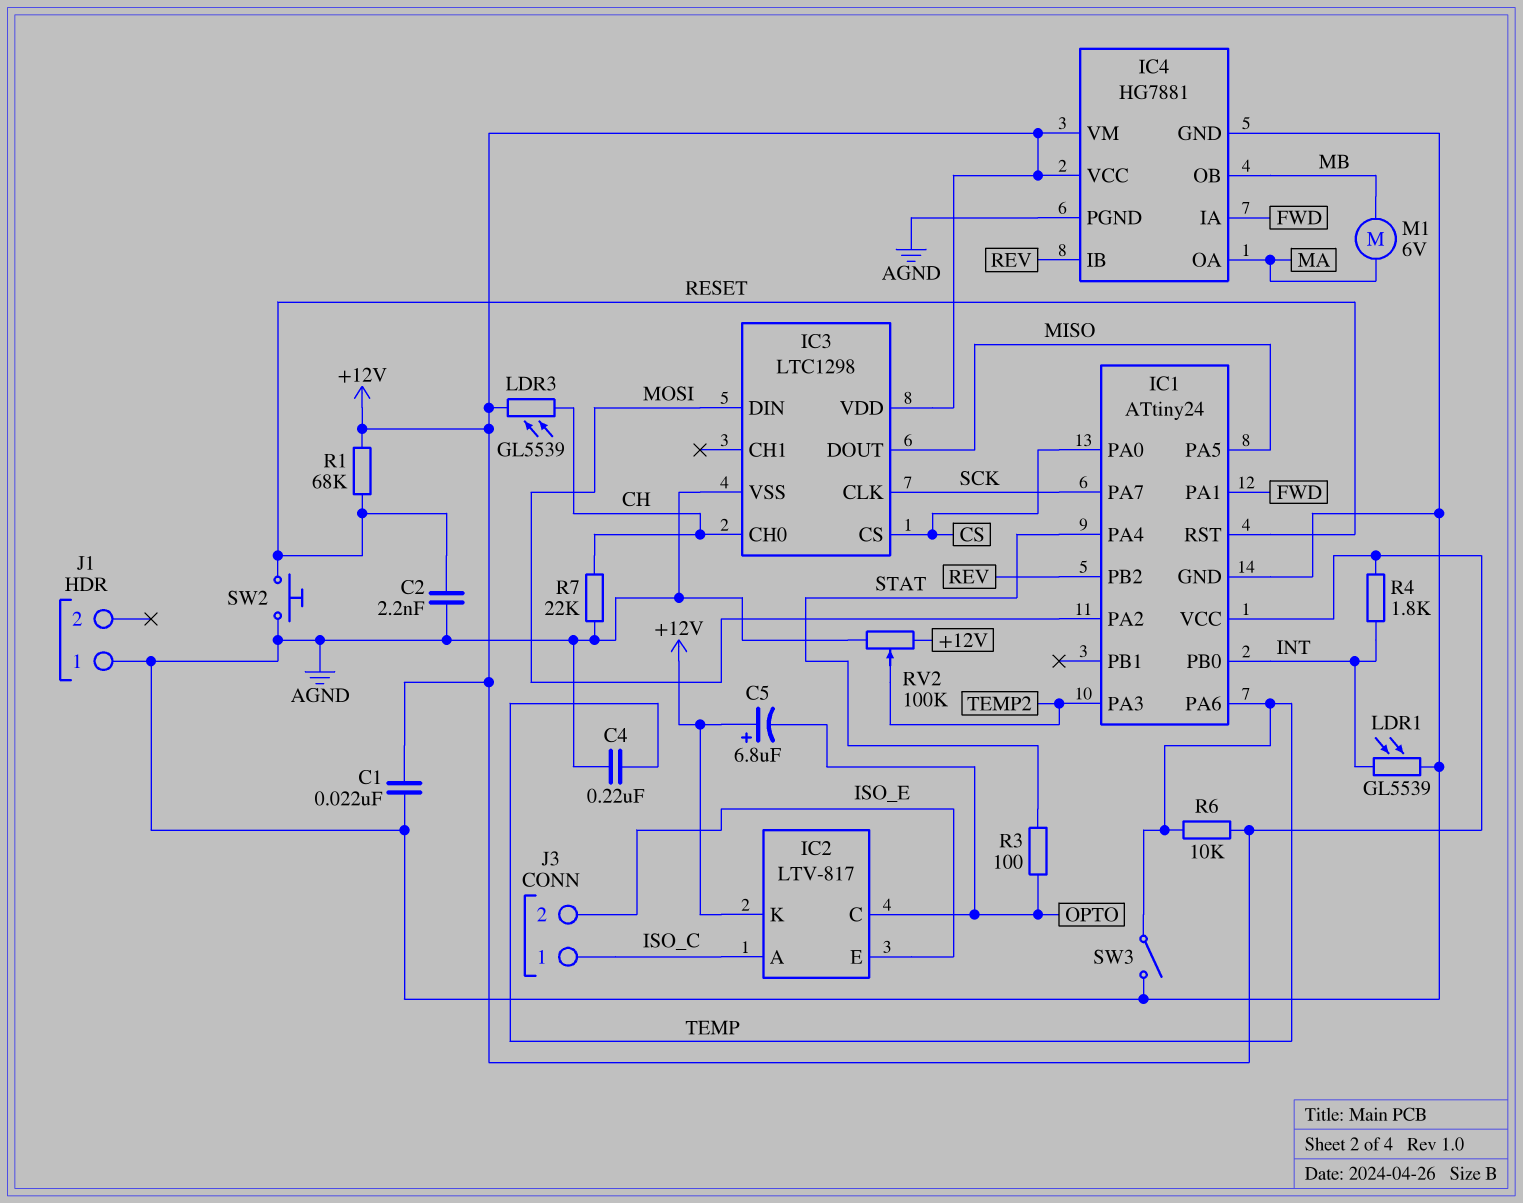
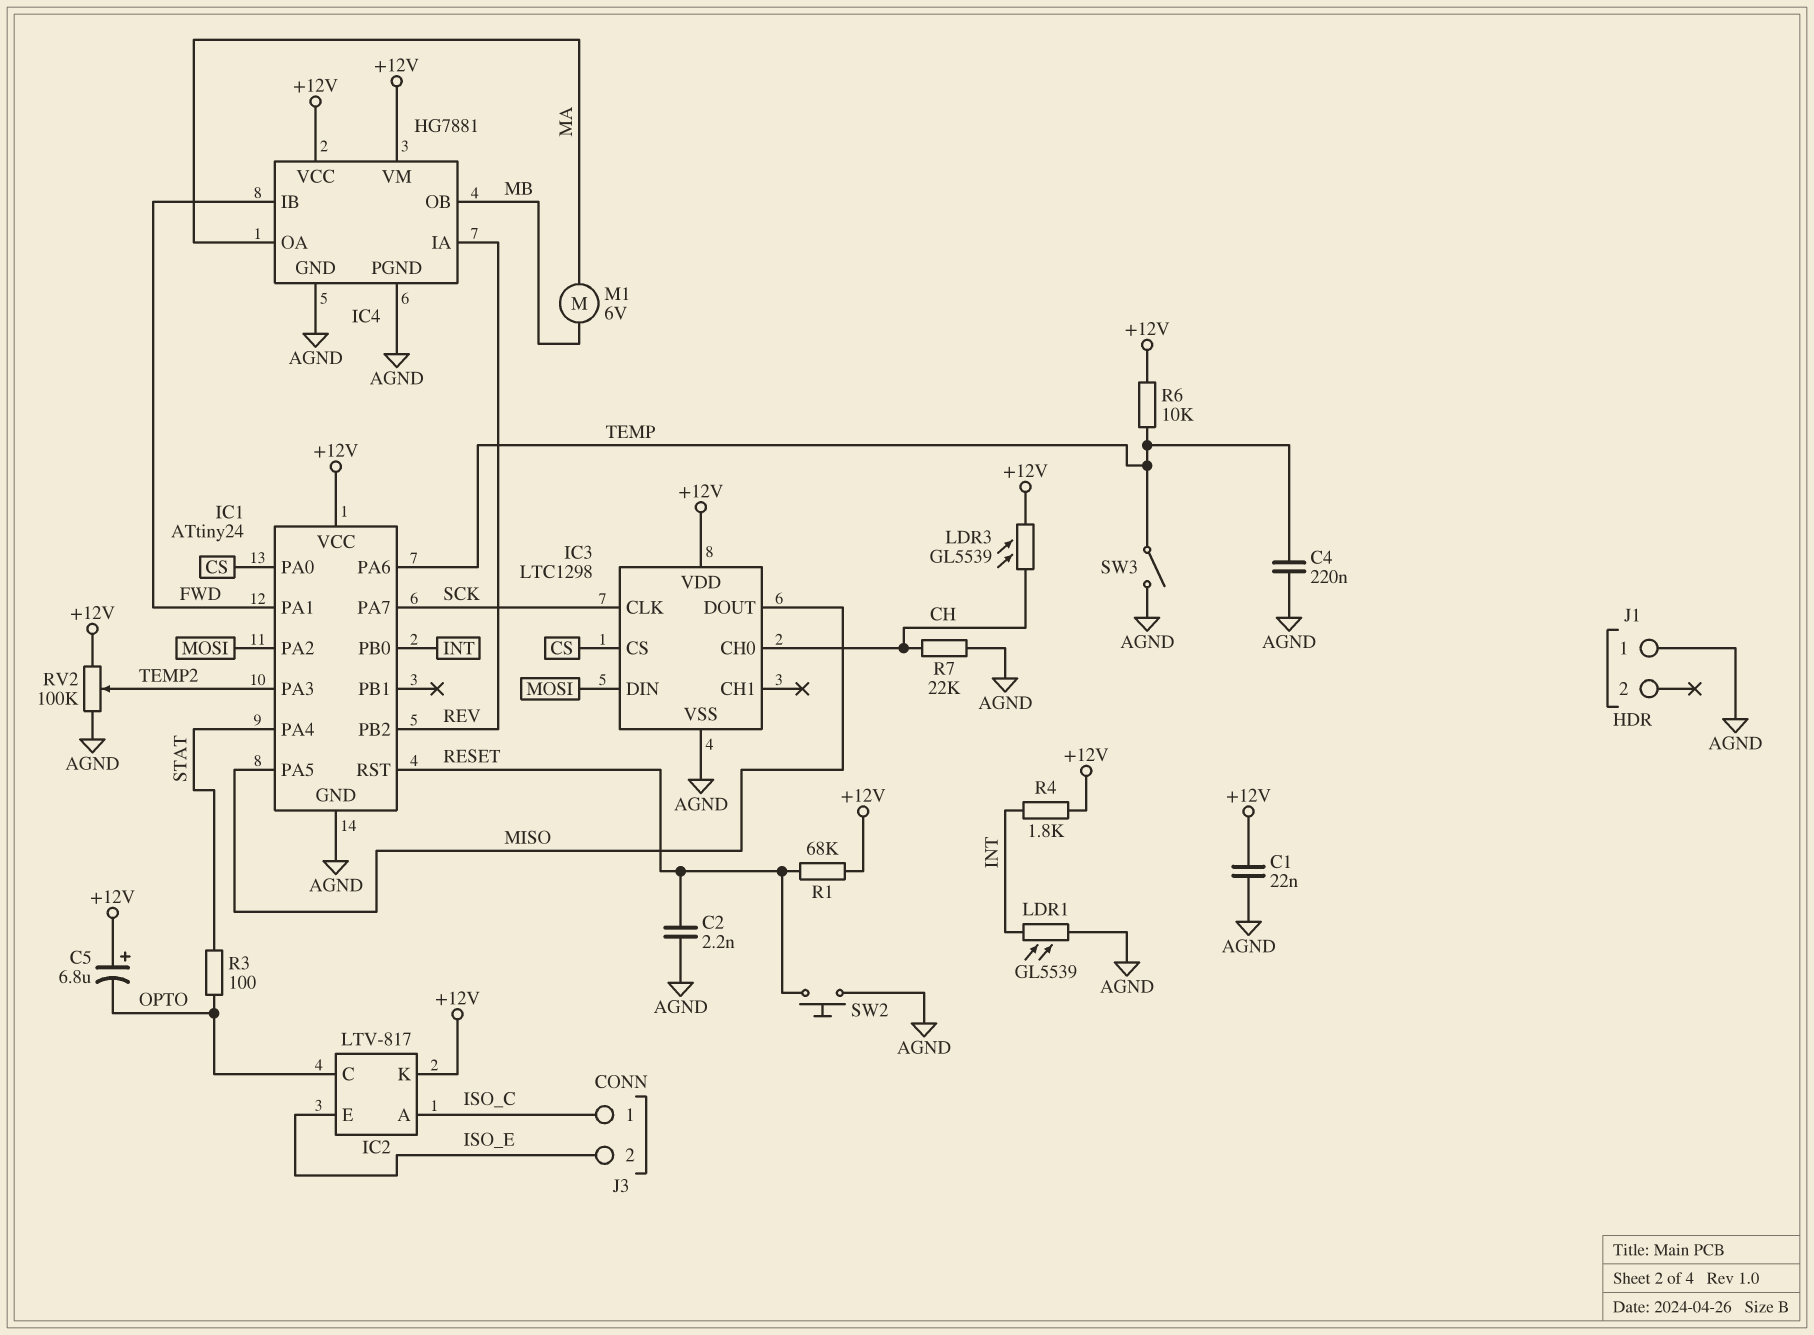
IC4 pin IA: FWD -> REV
IC4 pin IB: REV -> FWD

